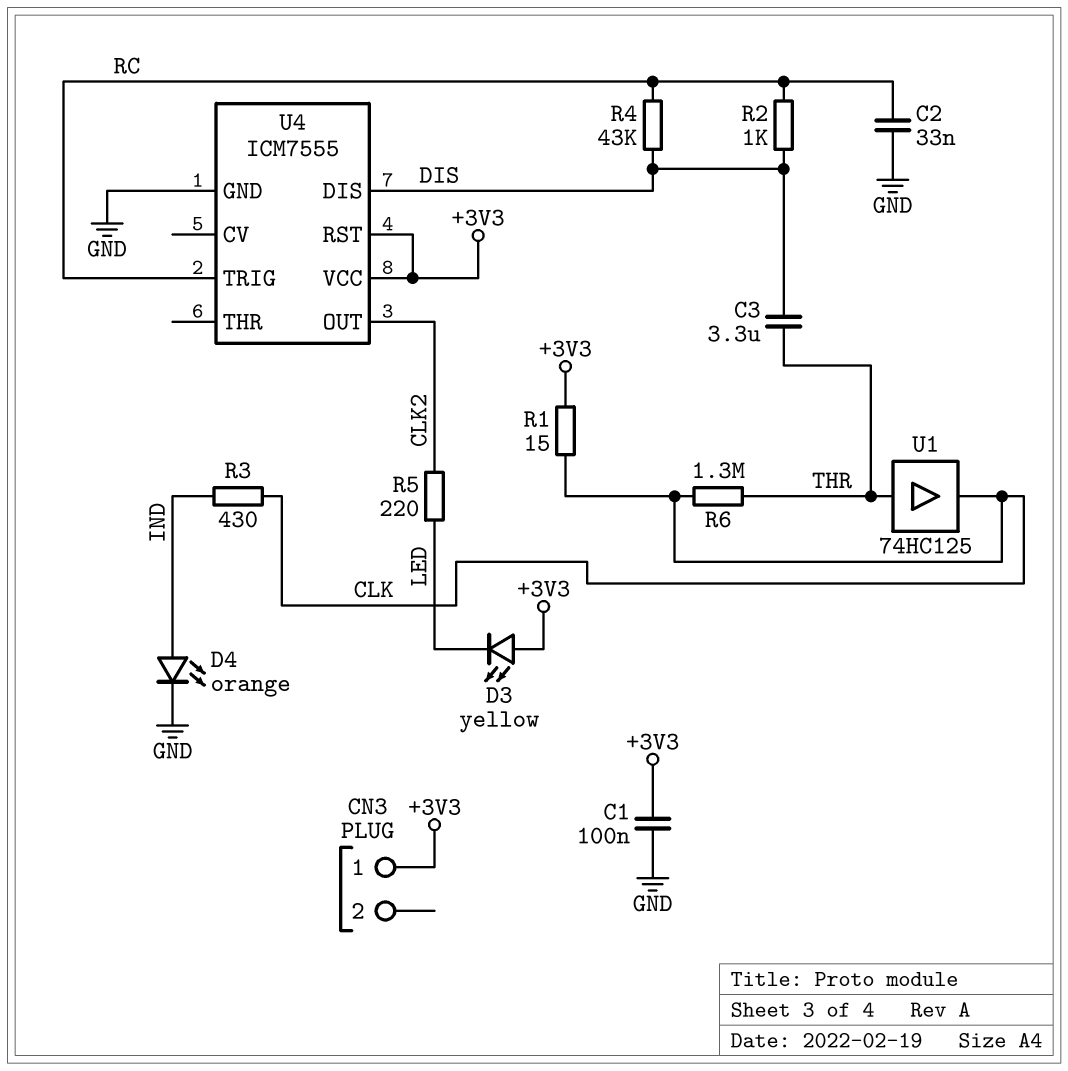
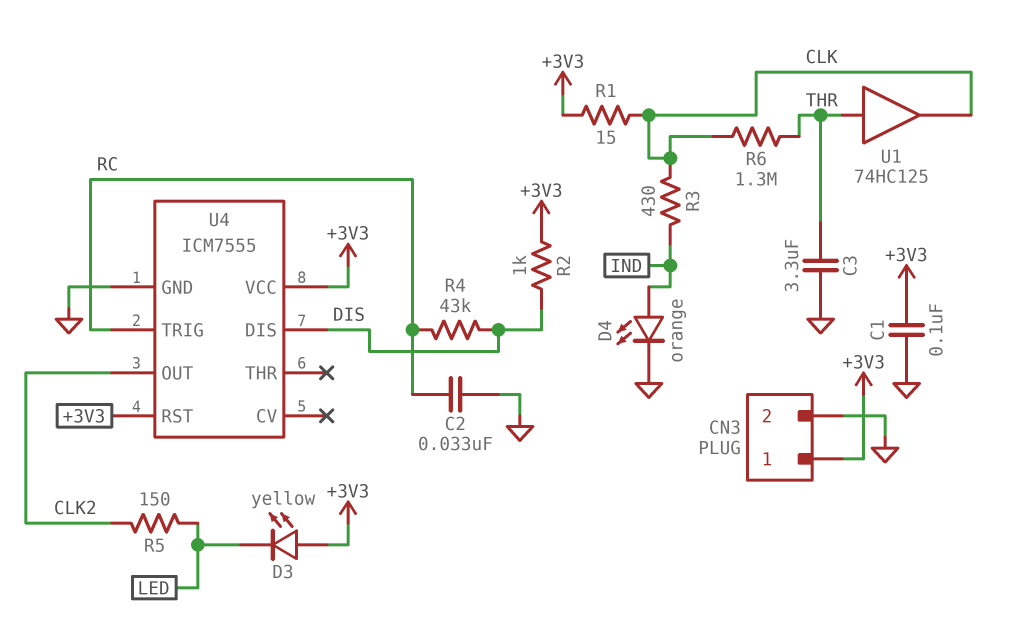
C3: 3.3uF (DIS, THR) -> 3.3uF (GND, THR)
CN3 pin 2: none -> GND
R2: 1k (DIS, RC) -> 1k (+3V3, DIS)
R5: 220 (CLK2, LED) -> 150 (CLK2, LED)

